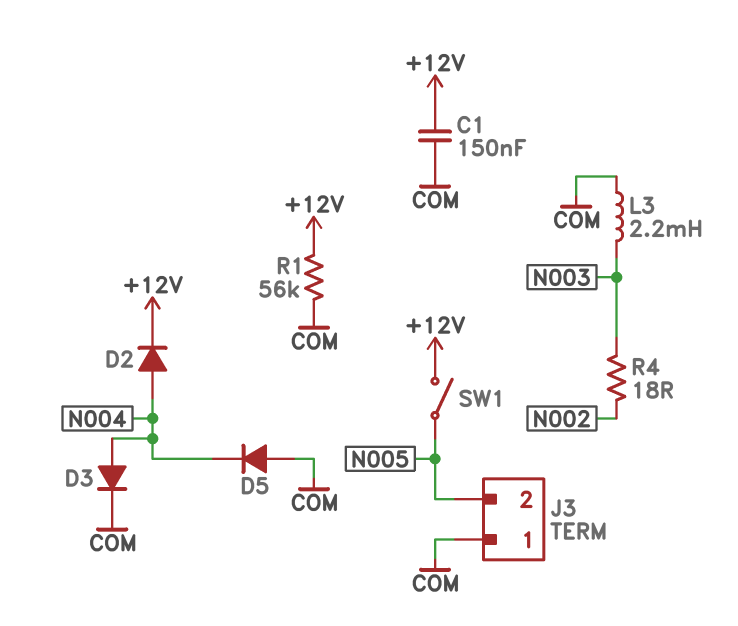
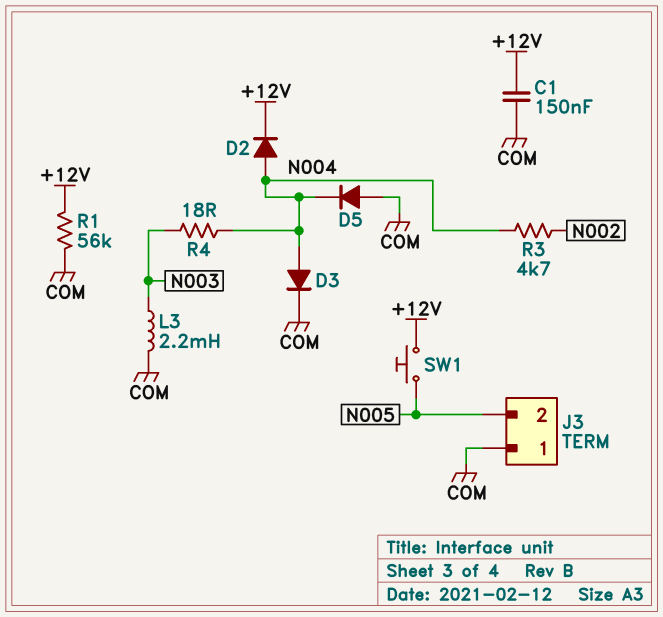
R3: none -> 4.7k (N002, N004)
R4: 18 (N002, N003) -> 18 (N003, N004)
SW1: switch (+12V, N005) -> button (+12V, N005)

